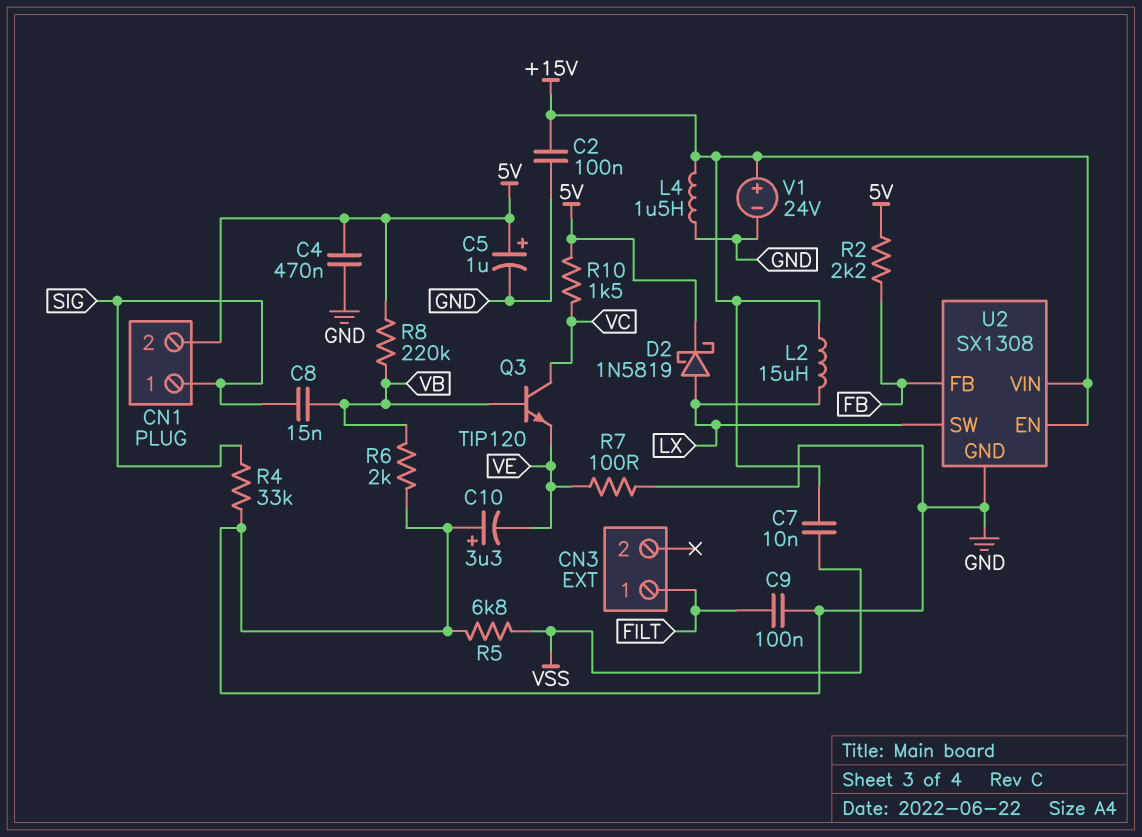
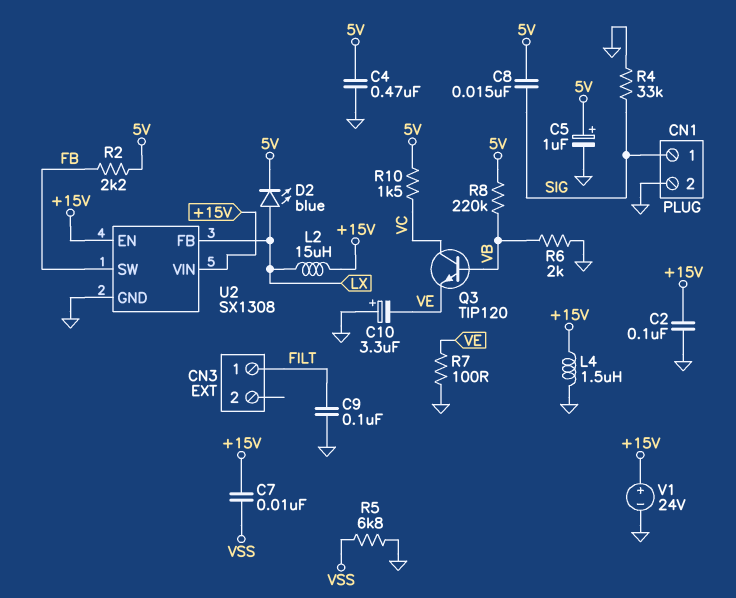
C8: 15nF (SIG, VB) -> 15nF (5V, SIG)
CN1 pin 2: 5V -> GND
D2: schottky 1N5819 (A LX, K 5V) -> LED blue (A LX, K 5V)
U2 pin FB: FB -> LX
U2 pin SW: LX -> FB

